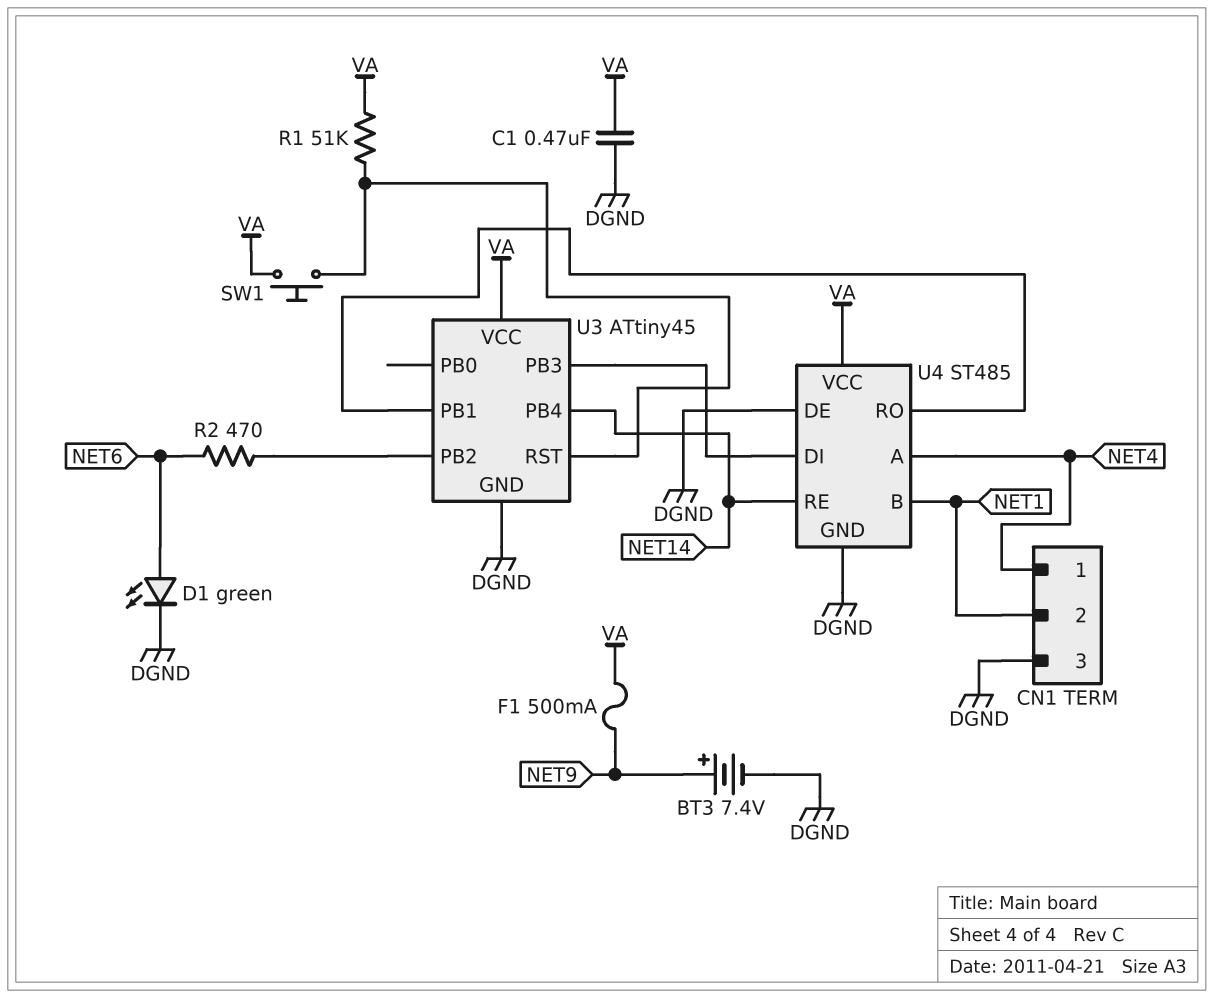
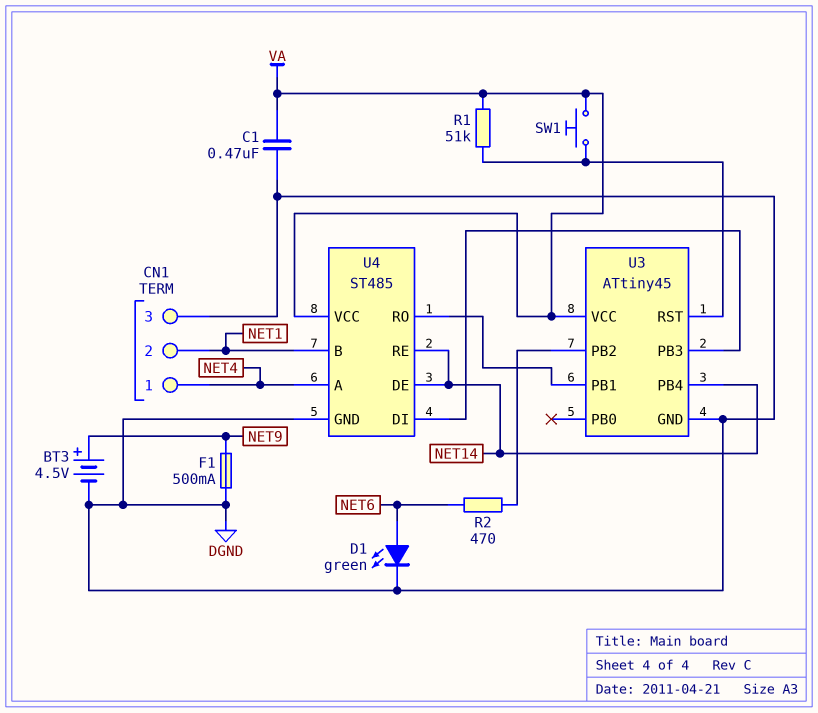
BT3: 7.4V (plus NET9, minus DGND) -> 4.5V (plus NET9, minus DGND)
F1: 500mA (NET9, VA) -> 500mA (DGND, NET9)
U4 pin DE: DGND -> NET14

